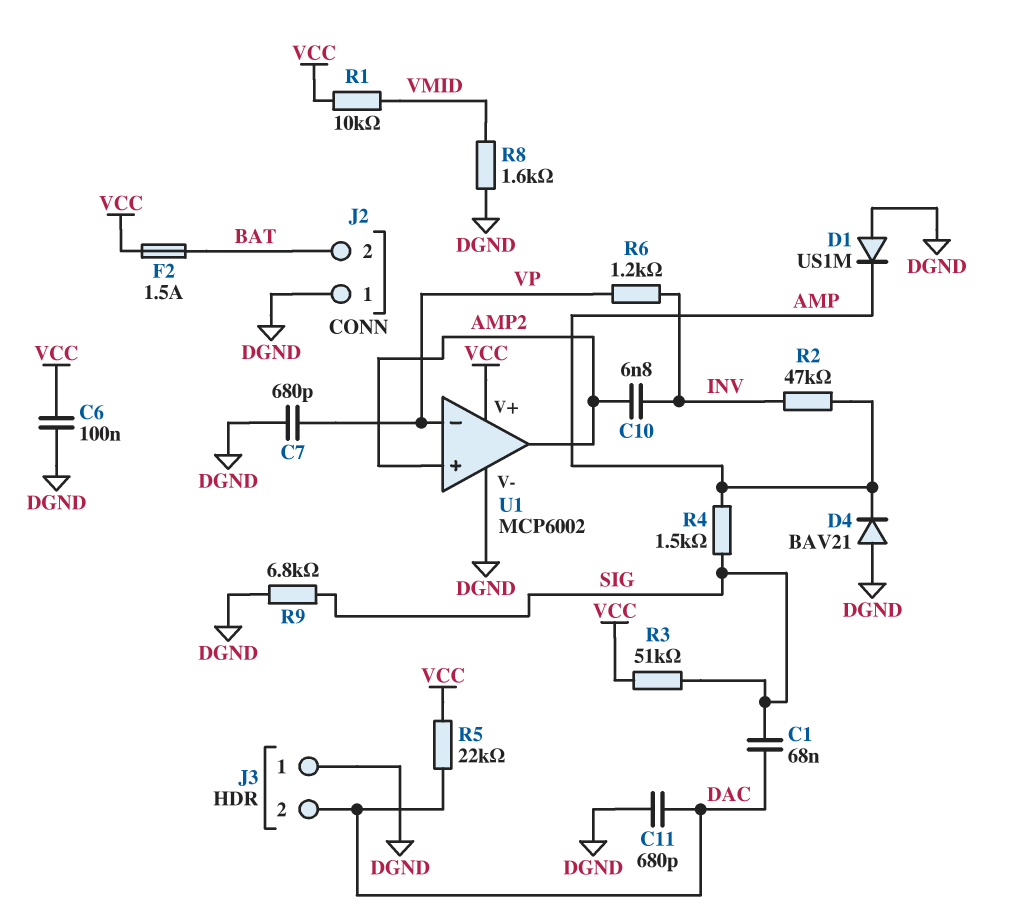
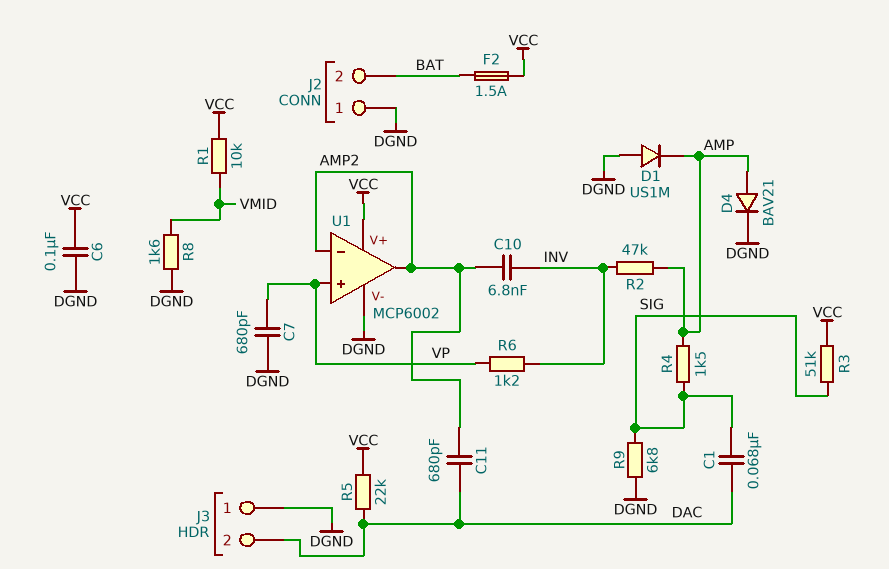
C11: 680pF (DAC, DGND) -> 680pF (AMP2, DAC)
D4: diode BAV21 (A DGND, K AMP) -> diode BAV21 (A AMP, K DGND)
U1 pin in+: AMP2 -> VP
U1 pin in-: VP -> AMP2

